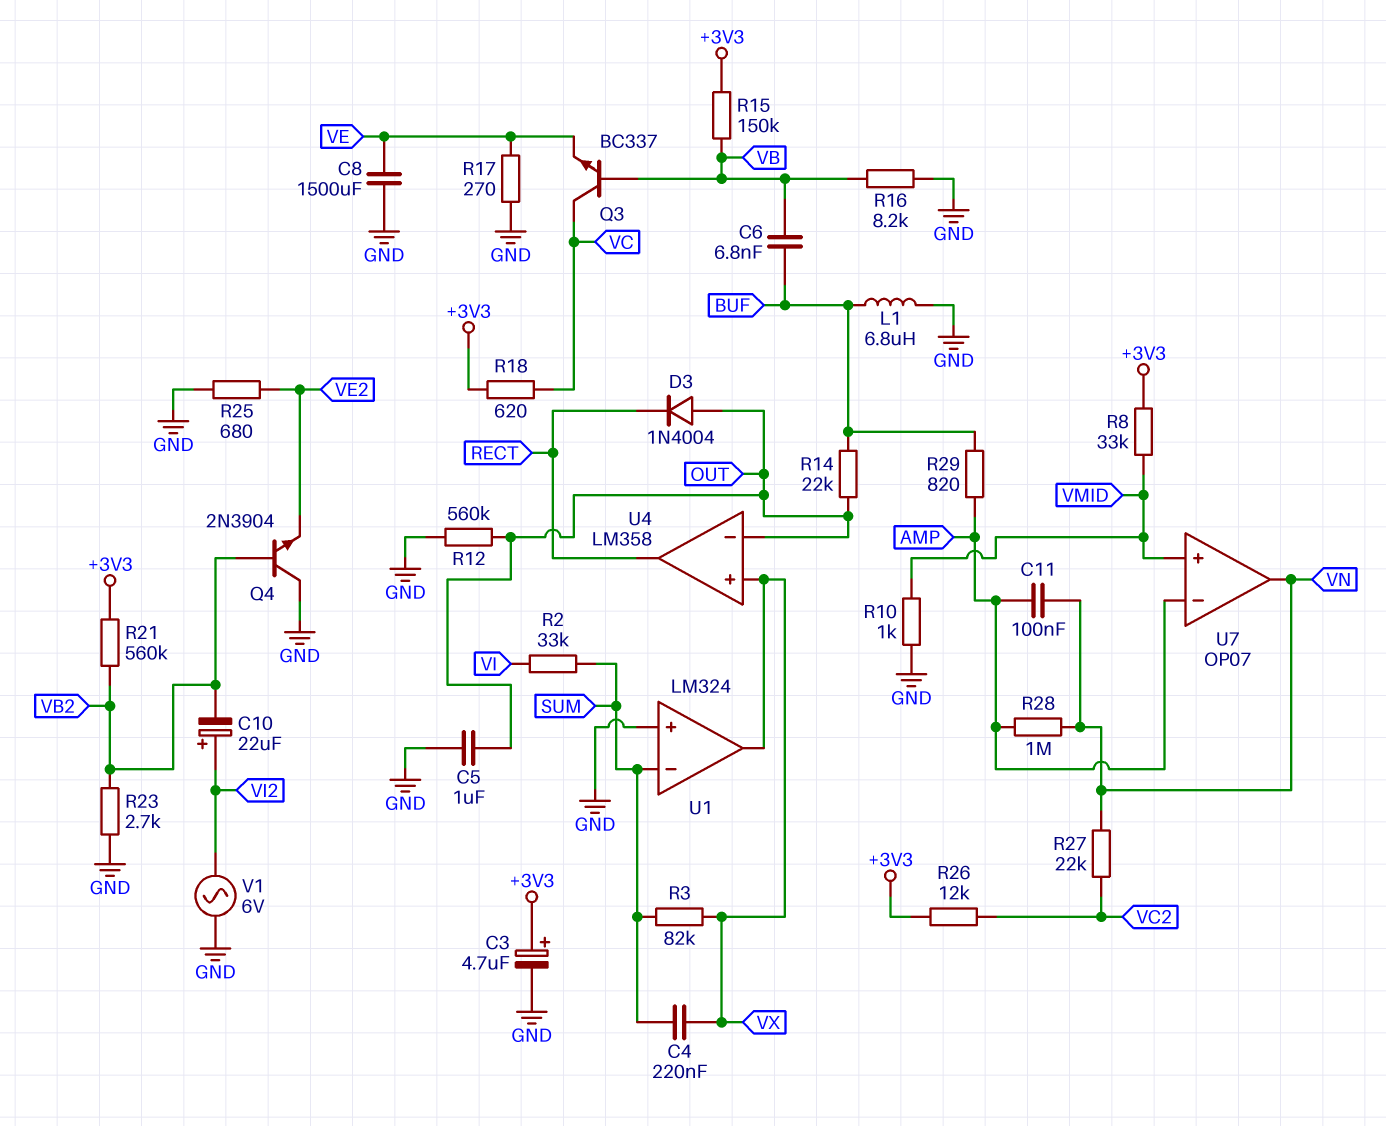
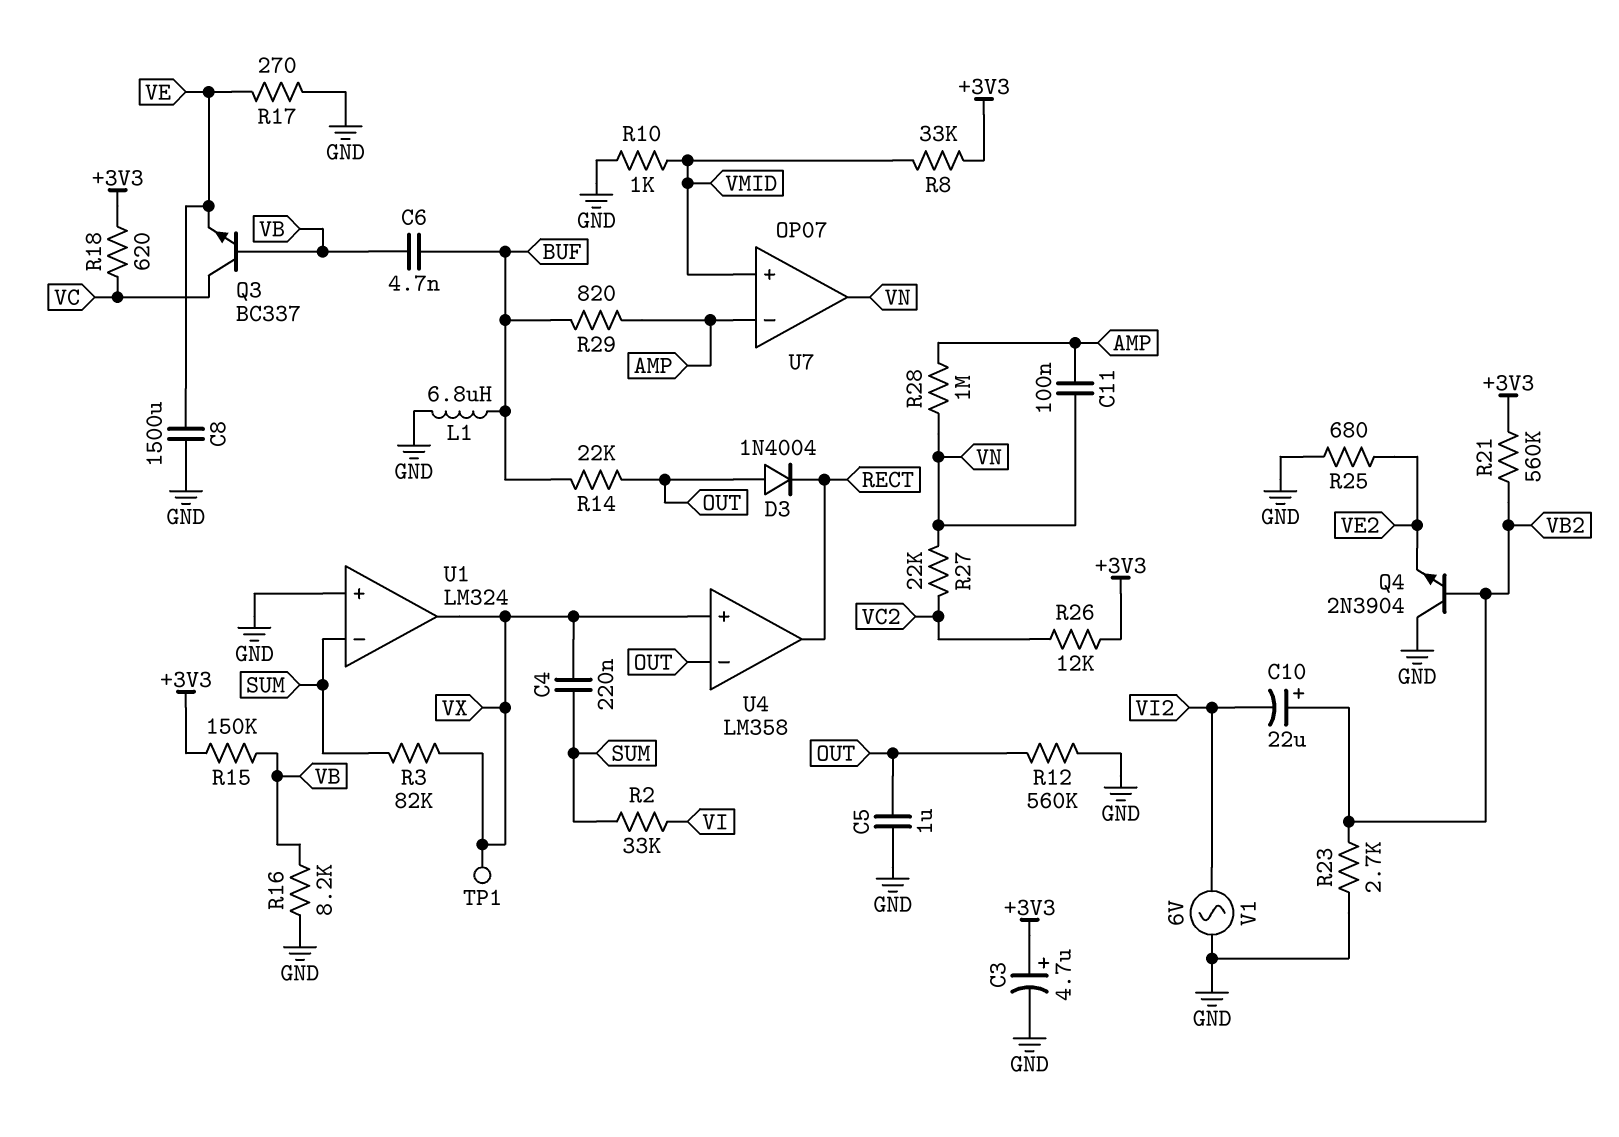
C6: 6.8nF (BUF, VB) -> 4.7nF (BUF, VB)
C10: 22uF (plus VI2, minus VB2) -> 22uF (plus VB2, minus VI2)
TP1: none -> test point (VX)

